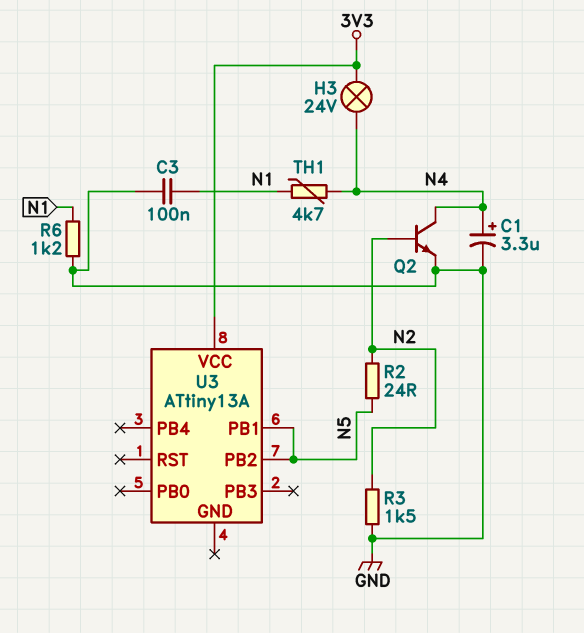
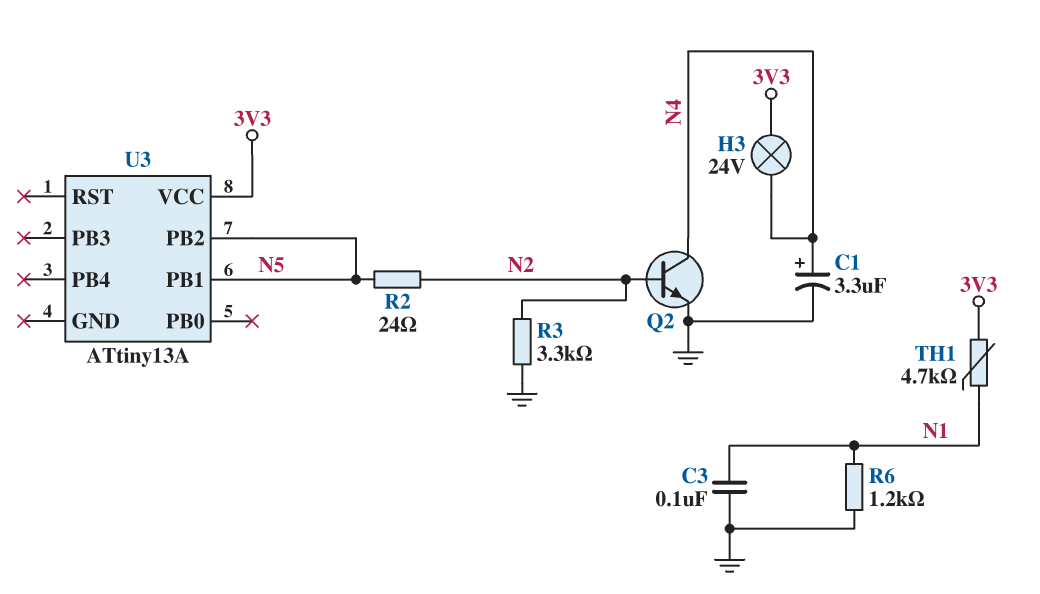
R3: 1.5k (GND, N2) -> 3.3k (GND, N2)
TH1: 4.7k (N1, N4) -> 4.7k (3V3, N1)

